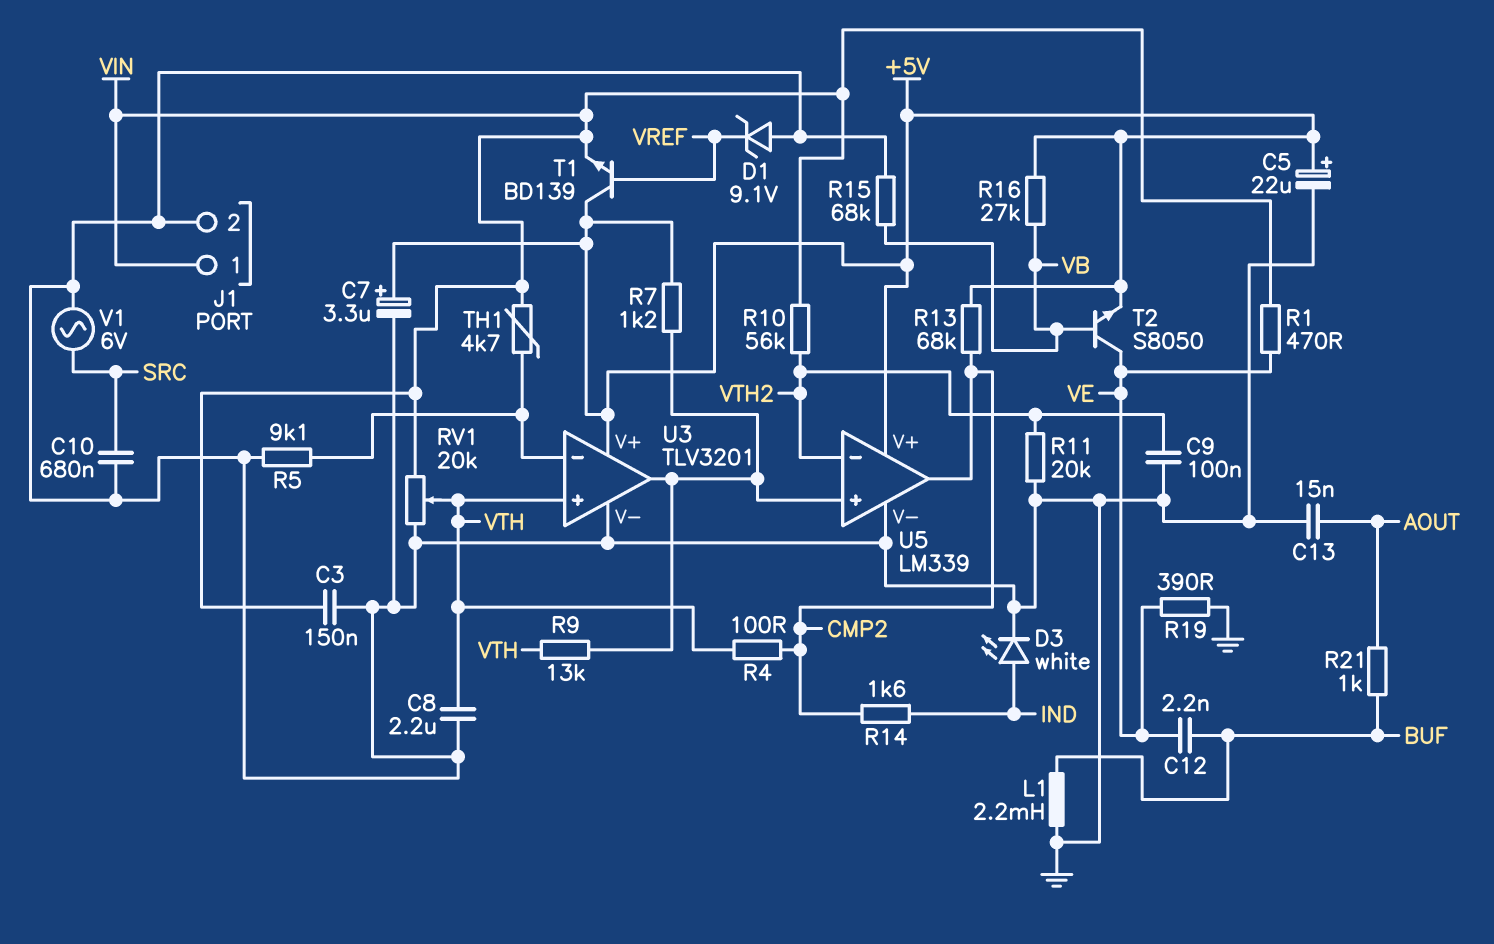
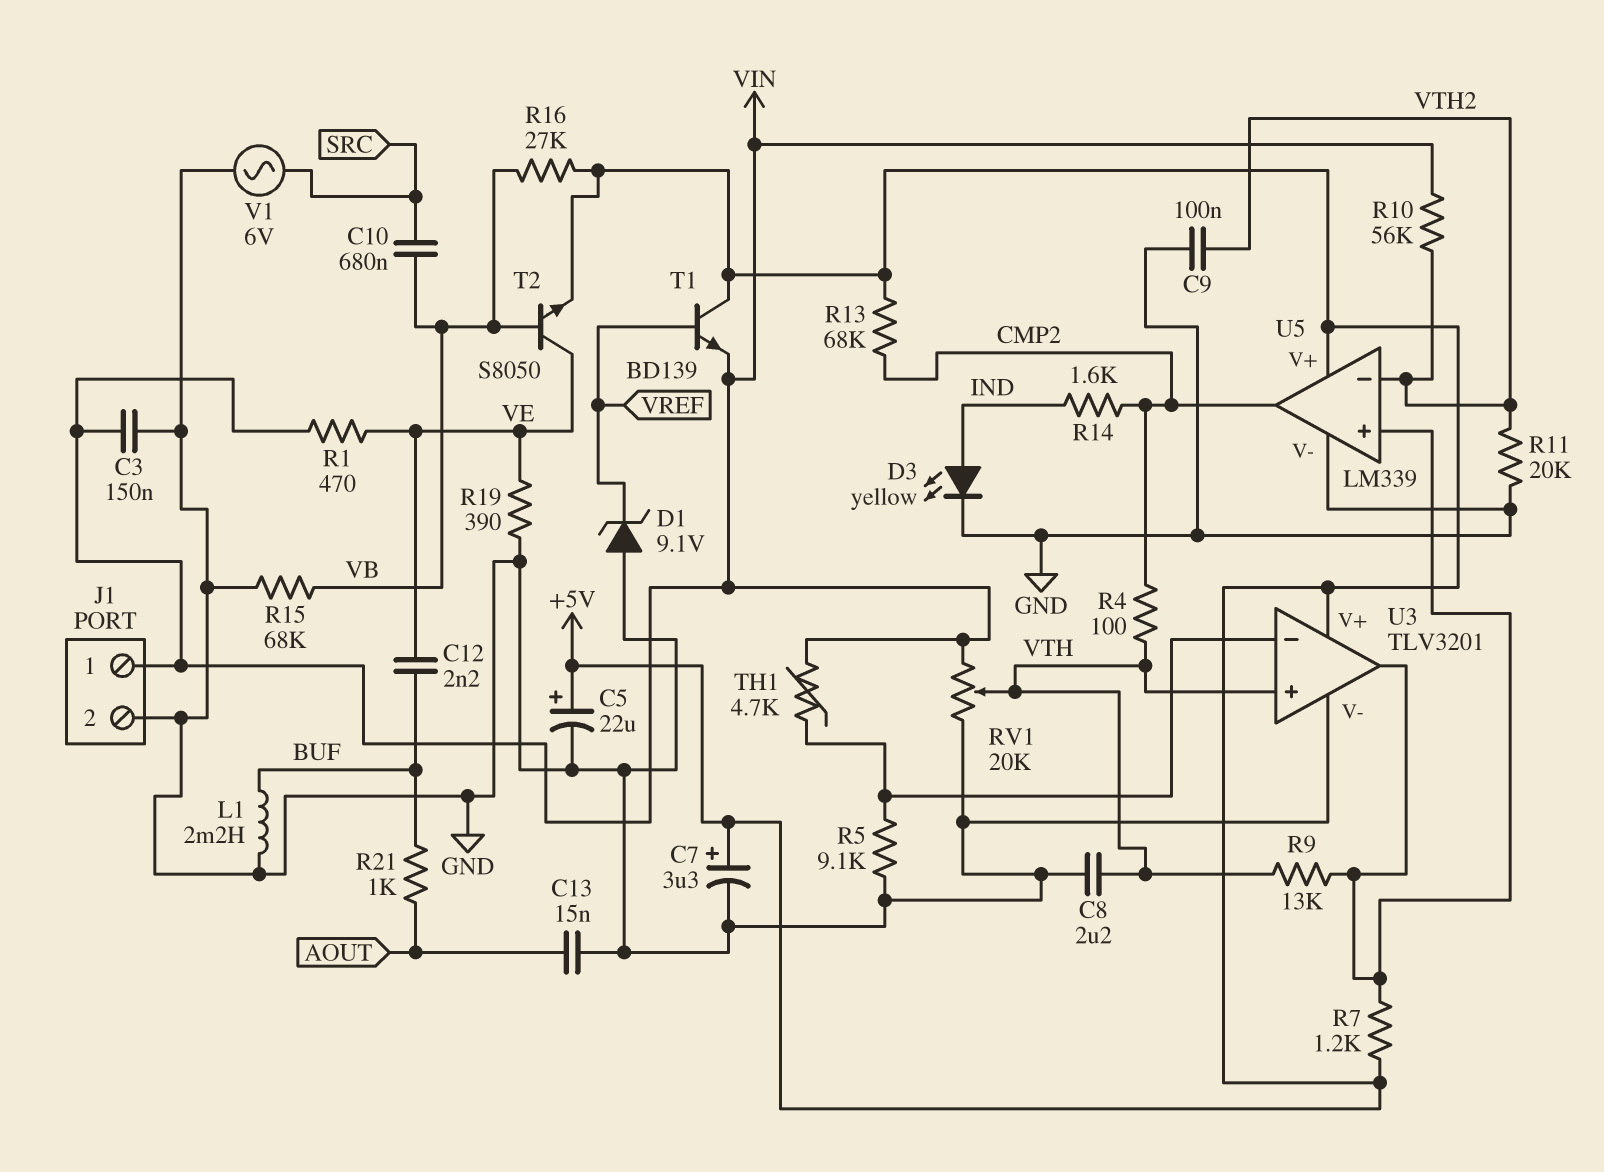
C10: 680nF (GND, SRC) -> 680nF (SRC, VB)
D3: LED white (A IND, K GND) -> LED yellow (A IND, K GND)

